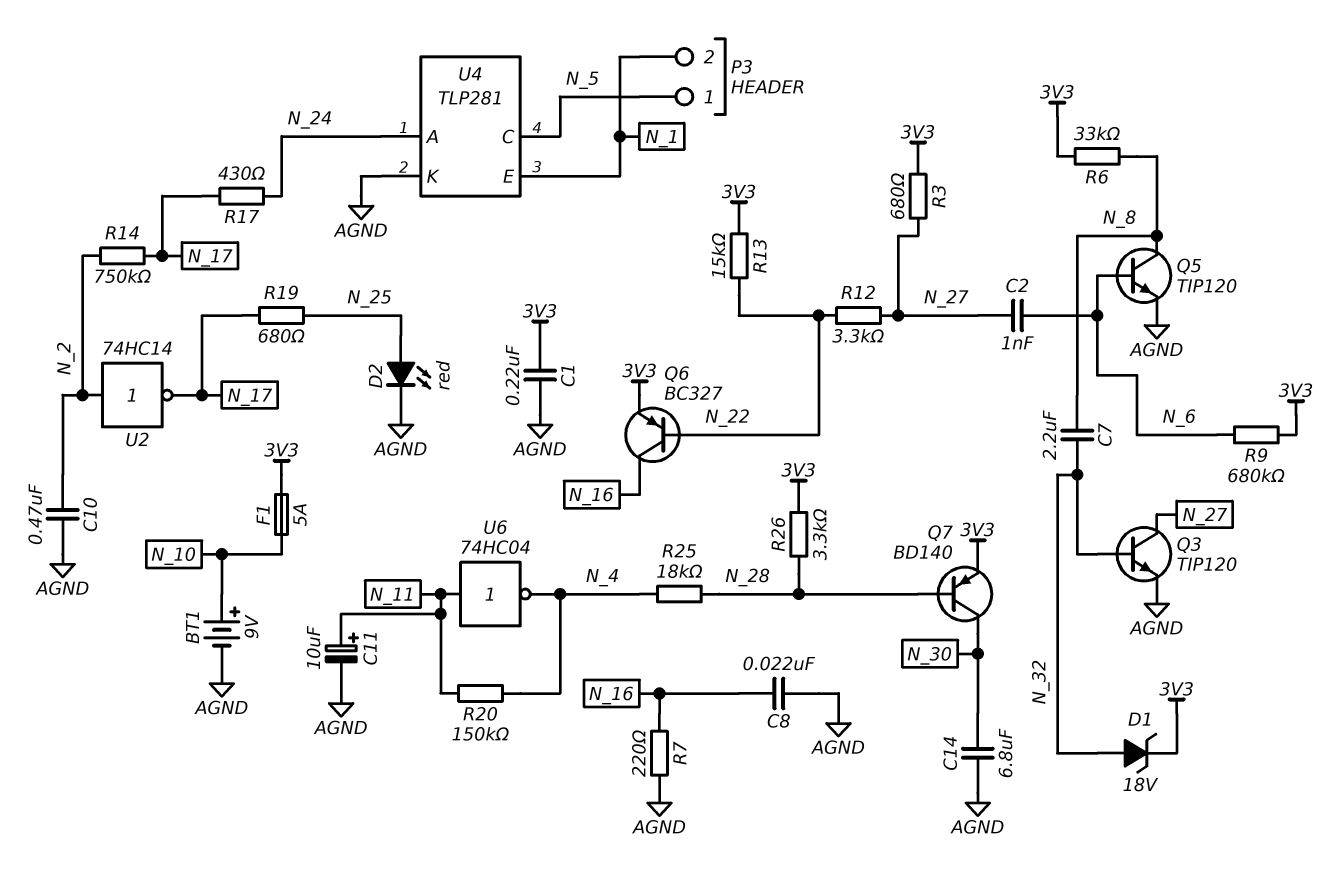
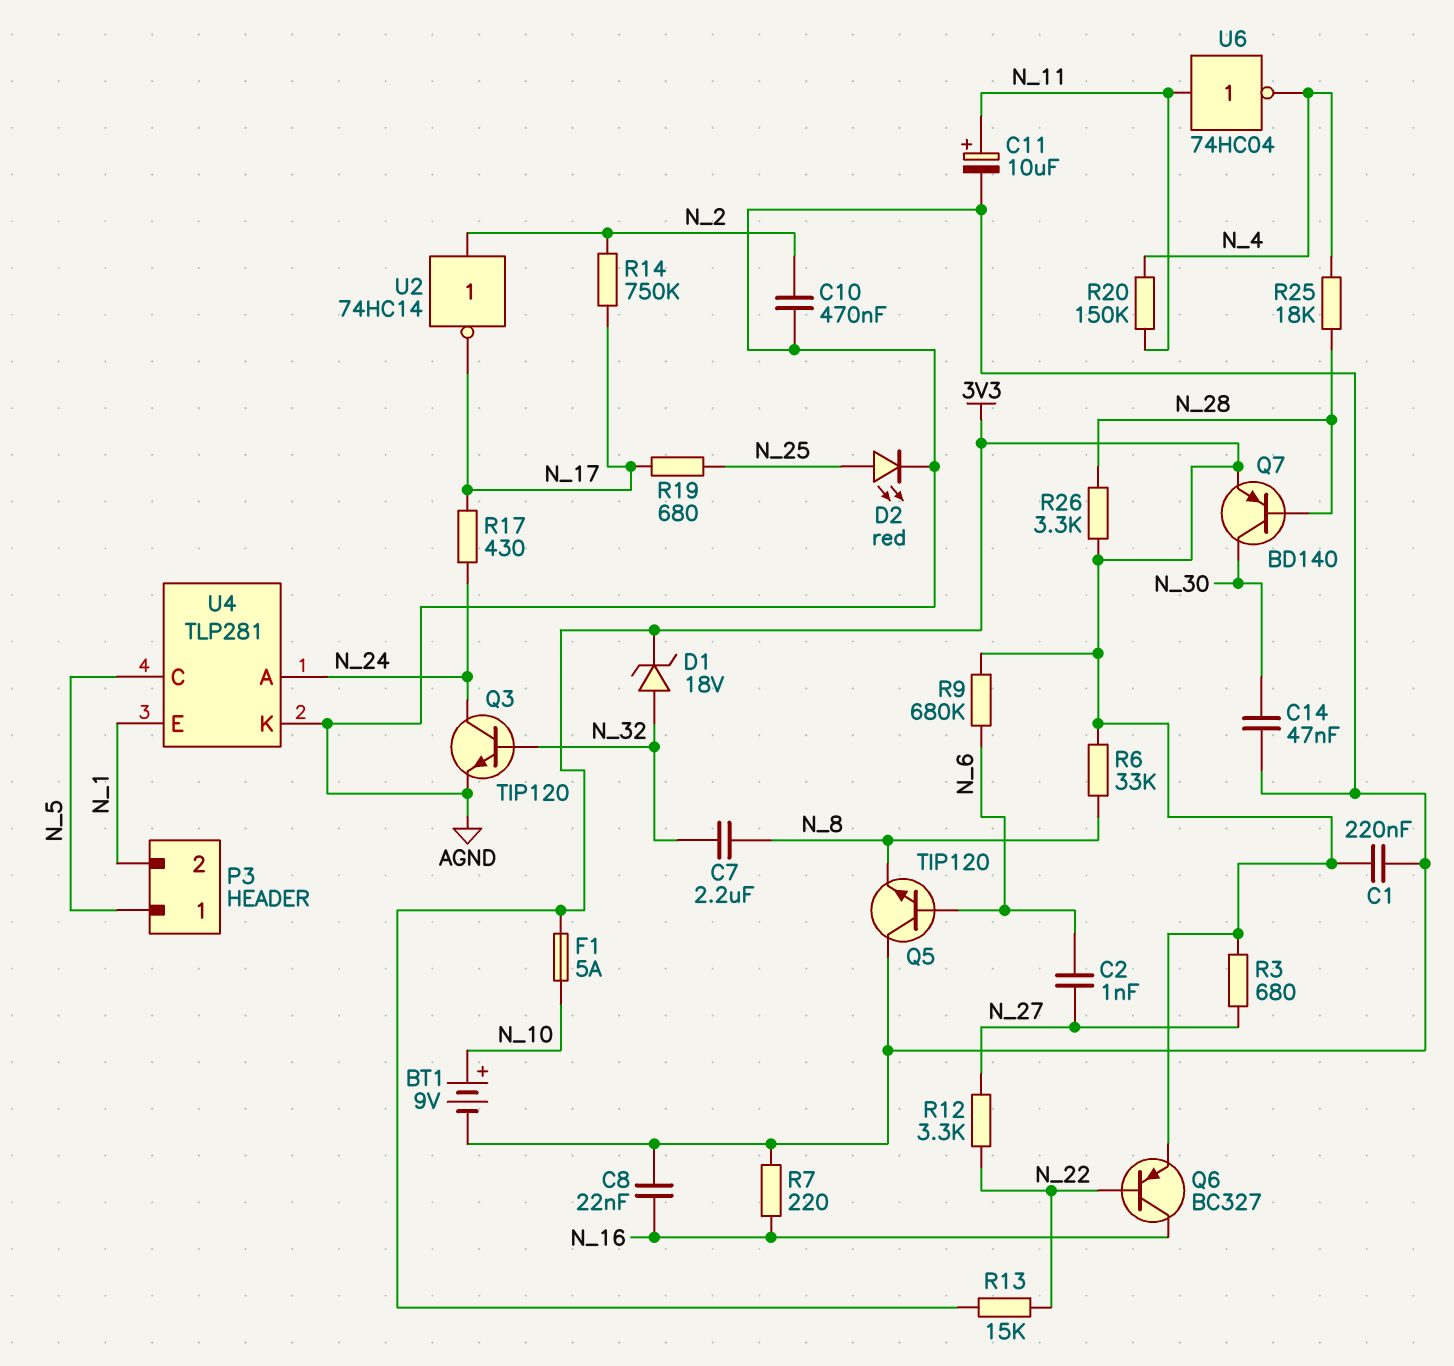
C14: 6.8uF (AGND, N_30) -> 47nF (AGND, N_30)
Q3: NPN TIP120 (B N_32, C N_27, E AGND) -> NPN TIP120 (B N_32, C N_24, E AGND)
Q5: NPN TIP120 (B N_6, C N_8, E AGND) -> NPN TIP120 (B N_6, C AGND, E N_8)

